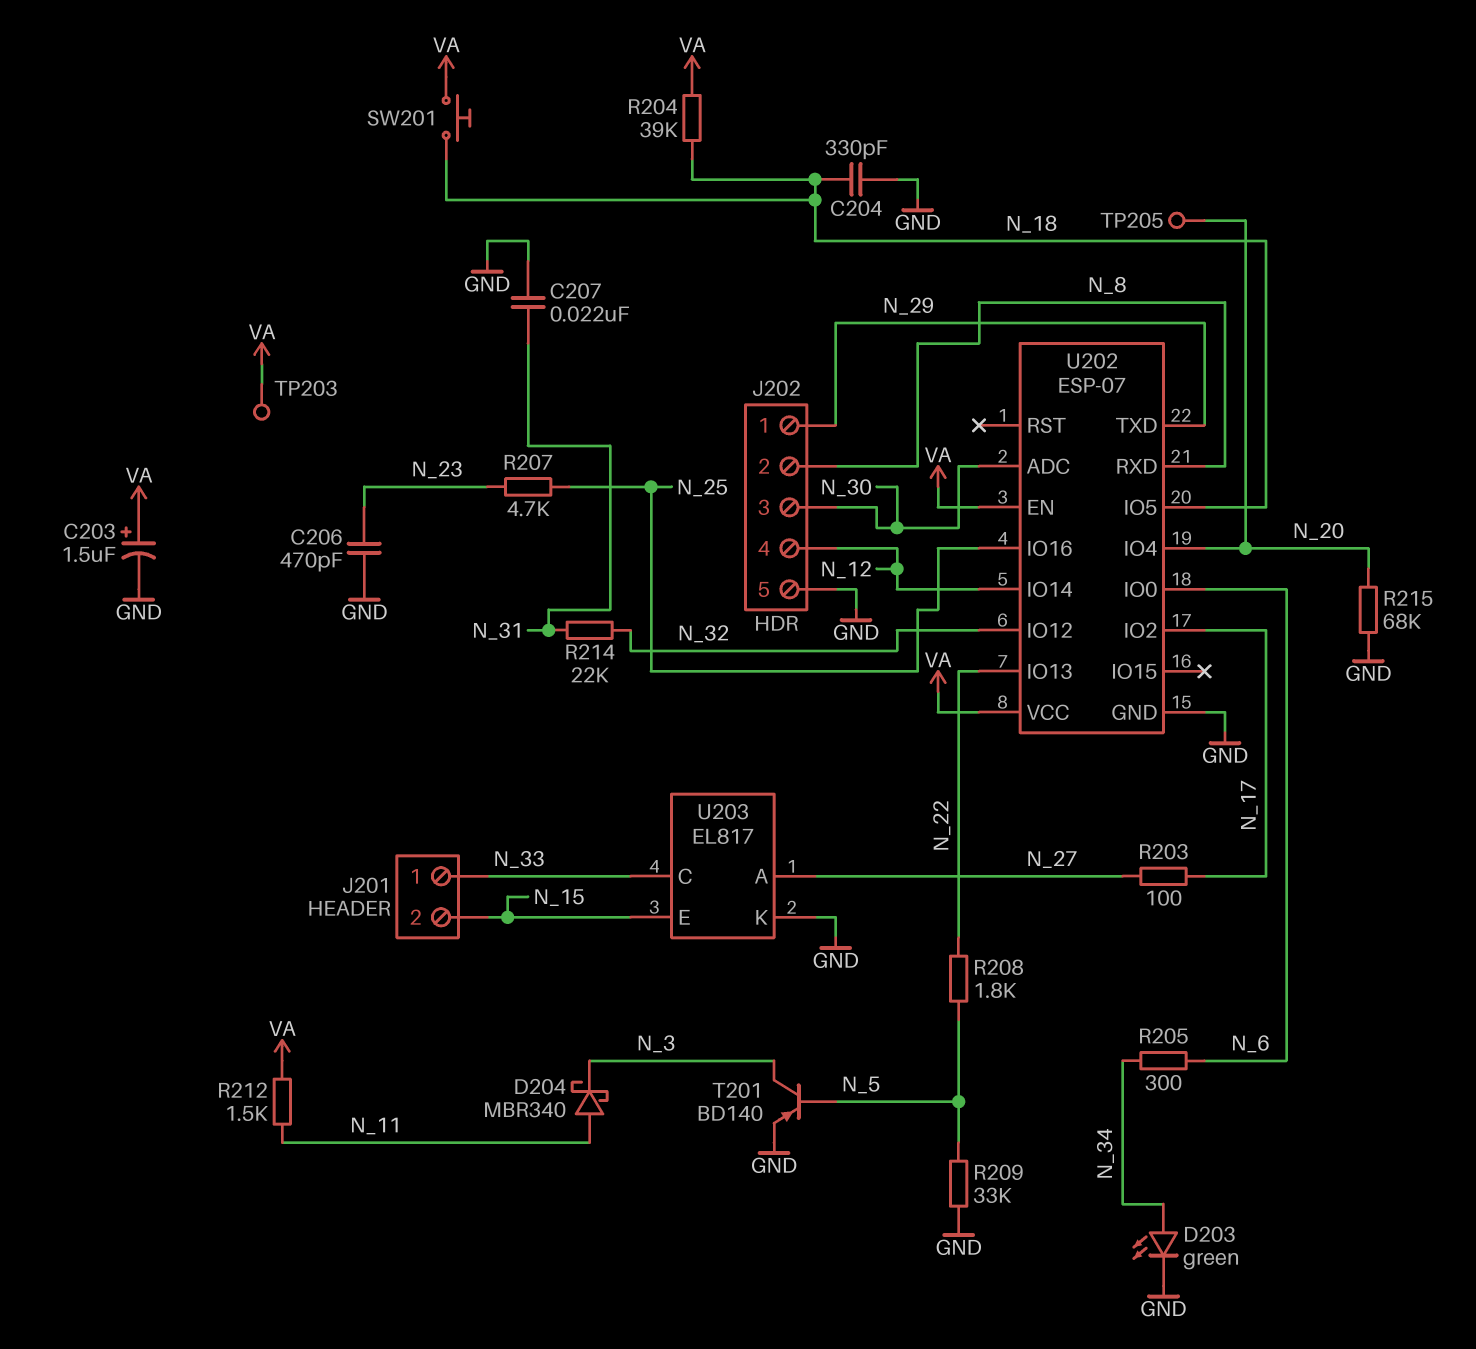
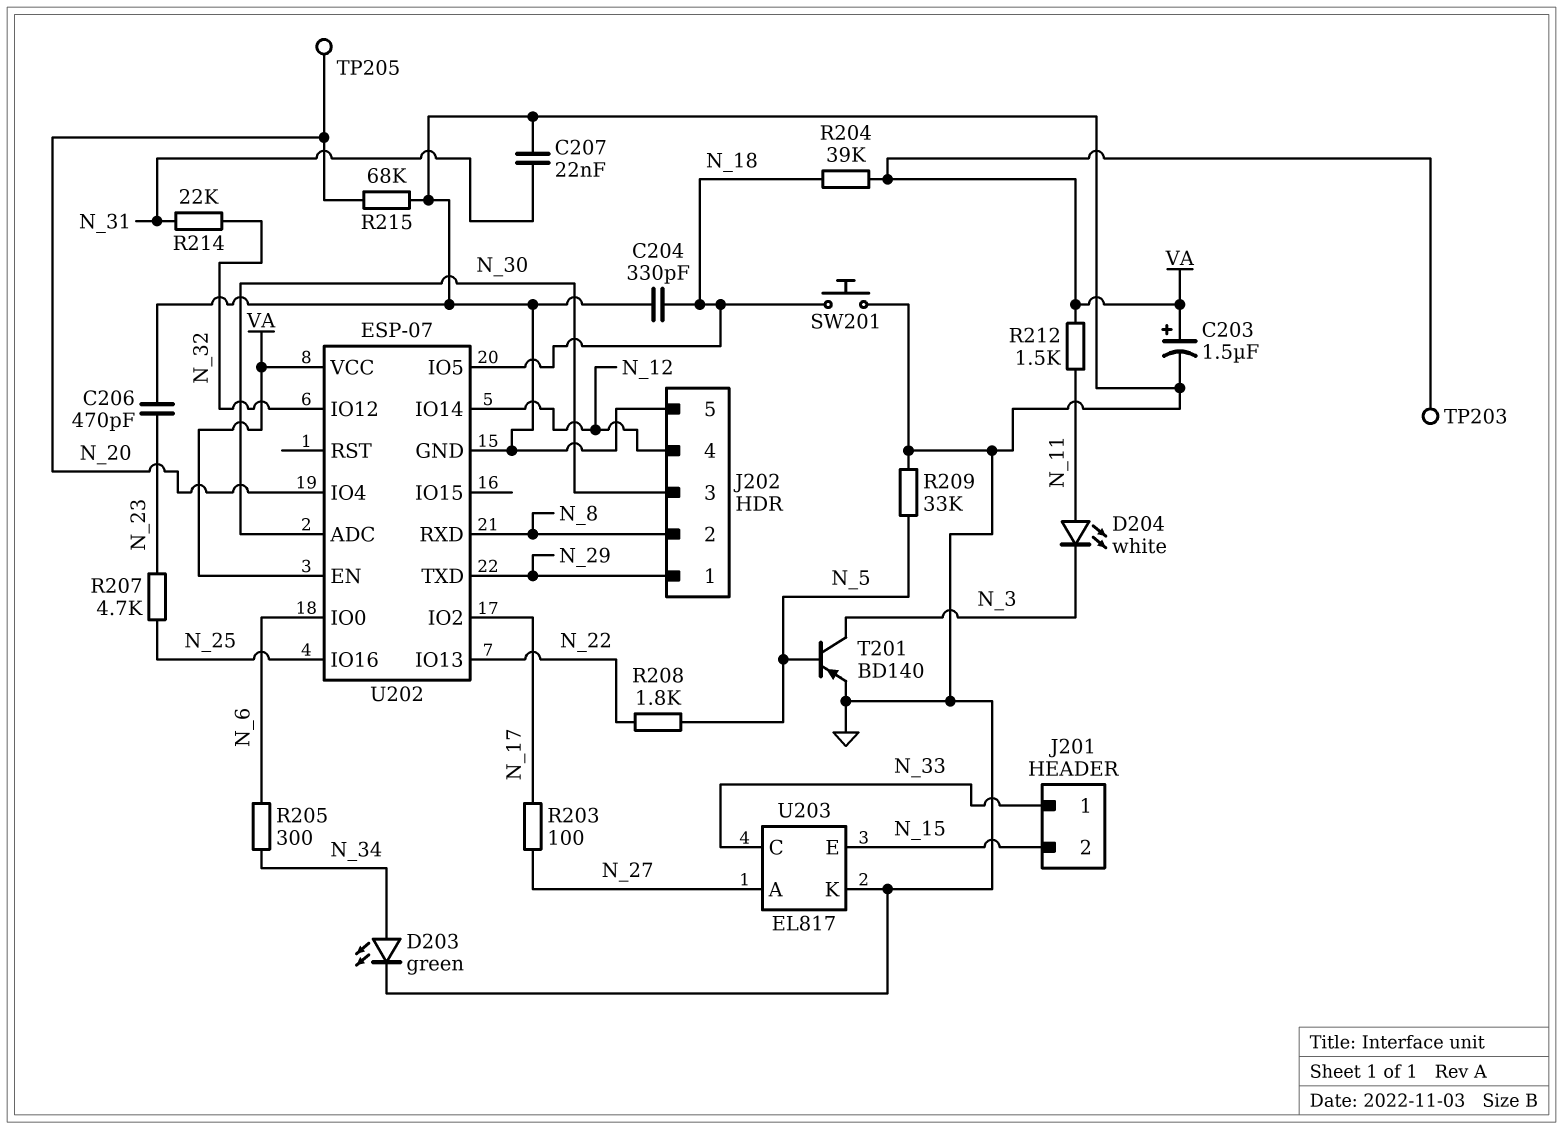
D204: schottky MBR340 (A N_11, K N_3) -> LED white (A N_11, K N_3)
SW201: button (N_18, VA) -> button (GND, N_18)

